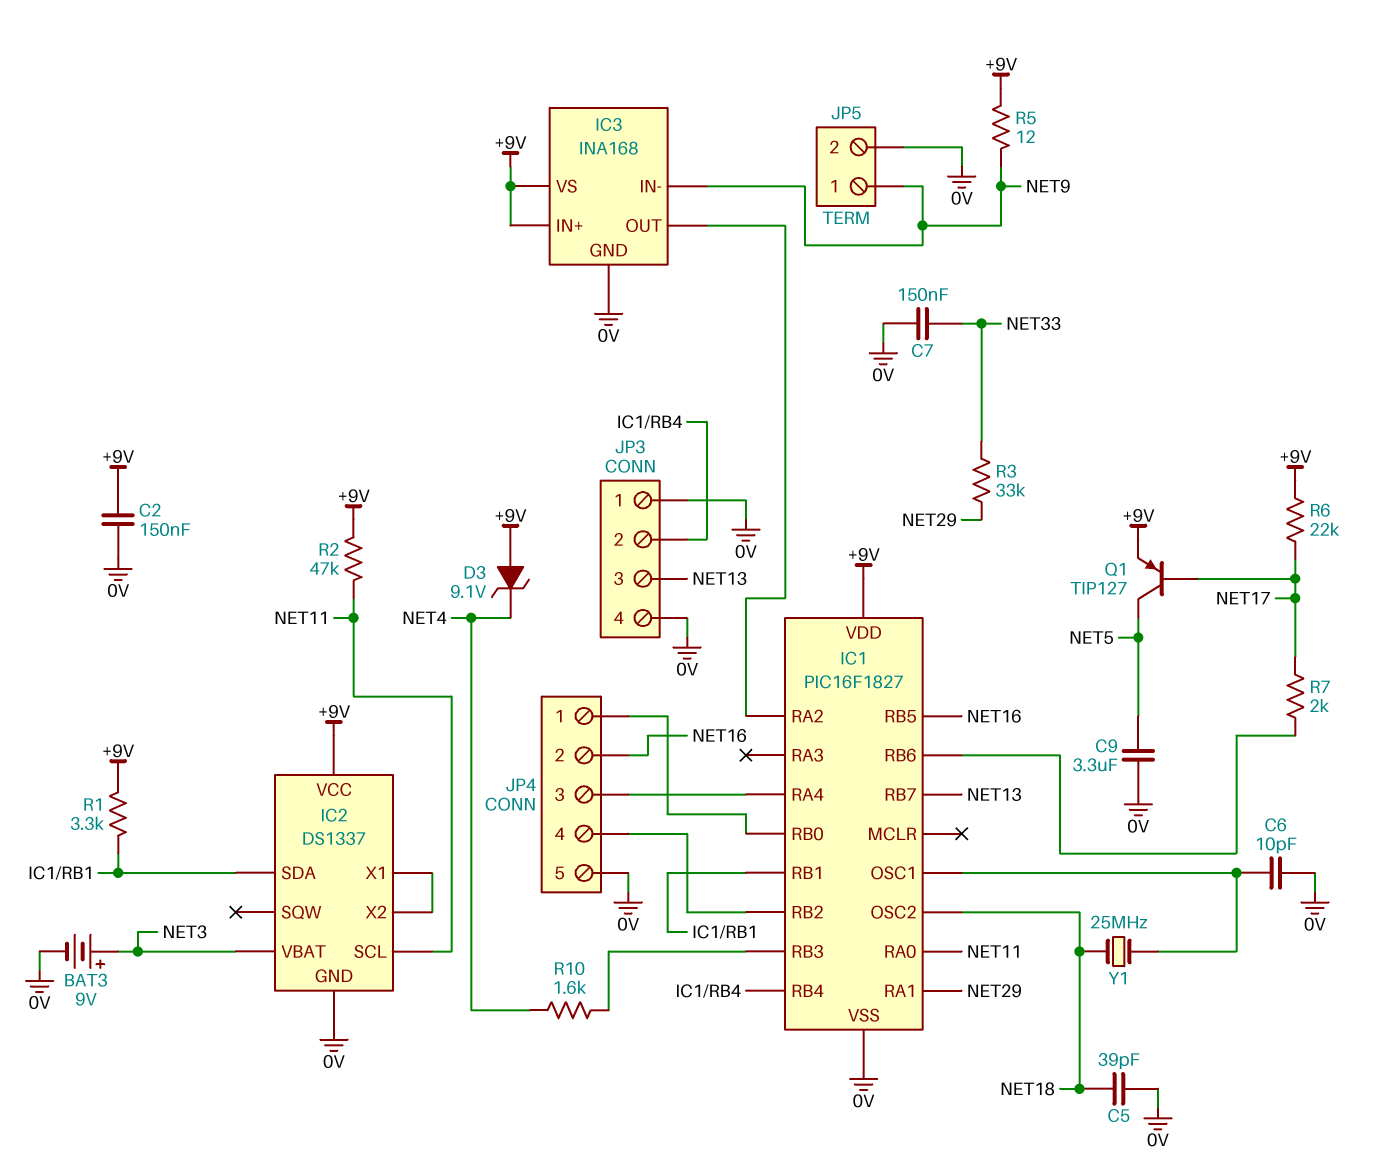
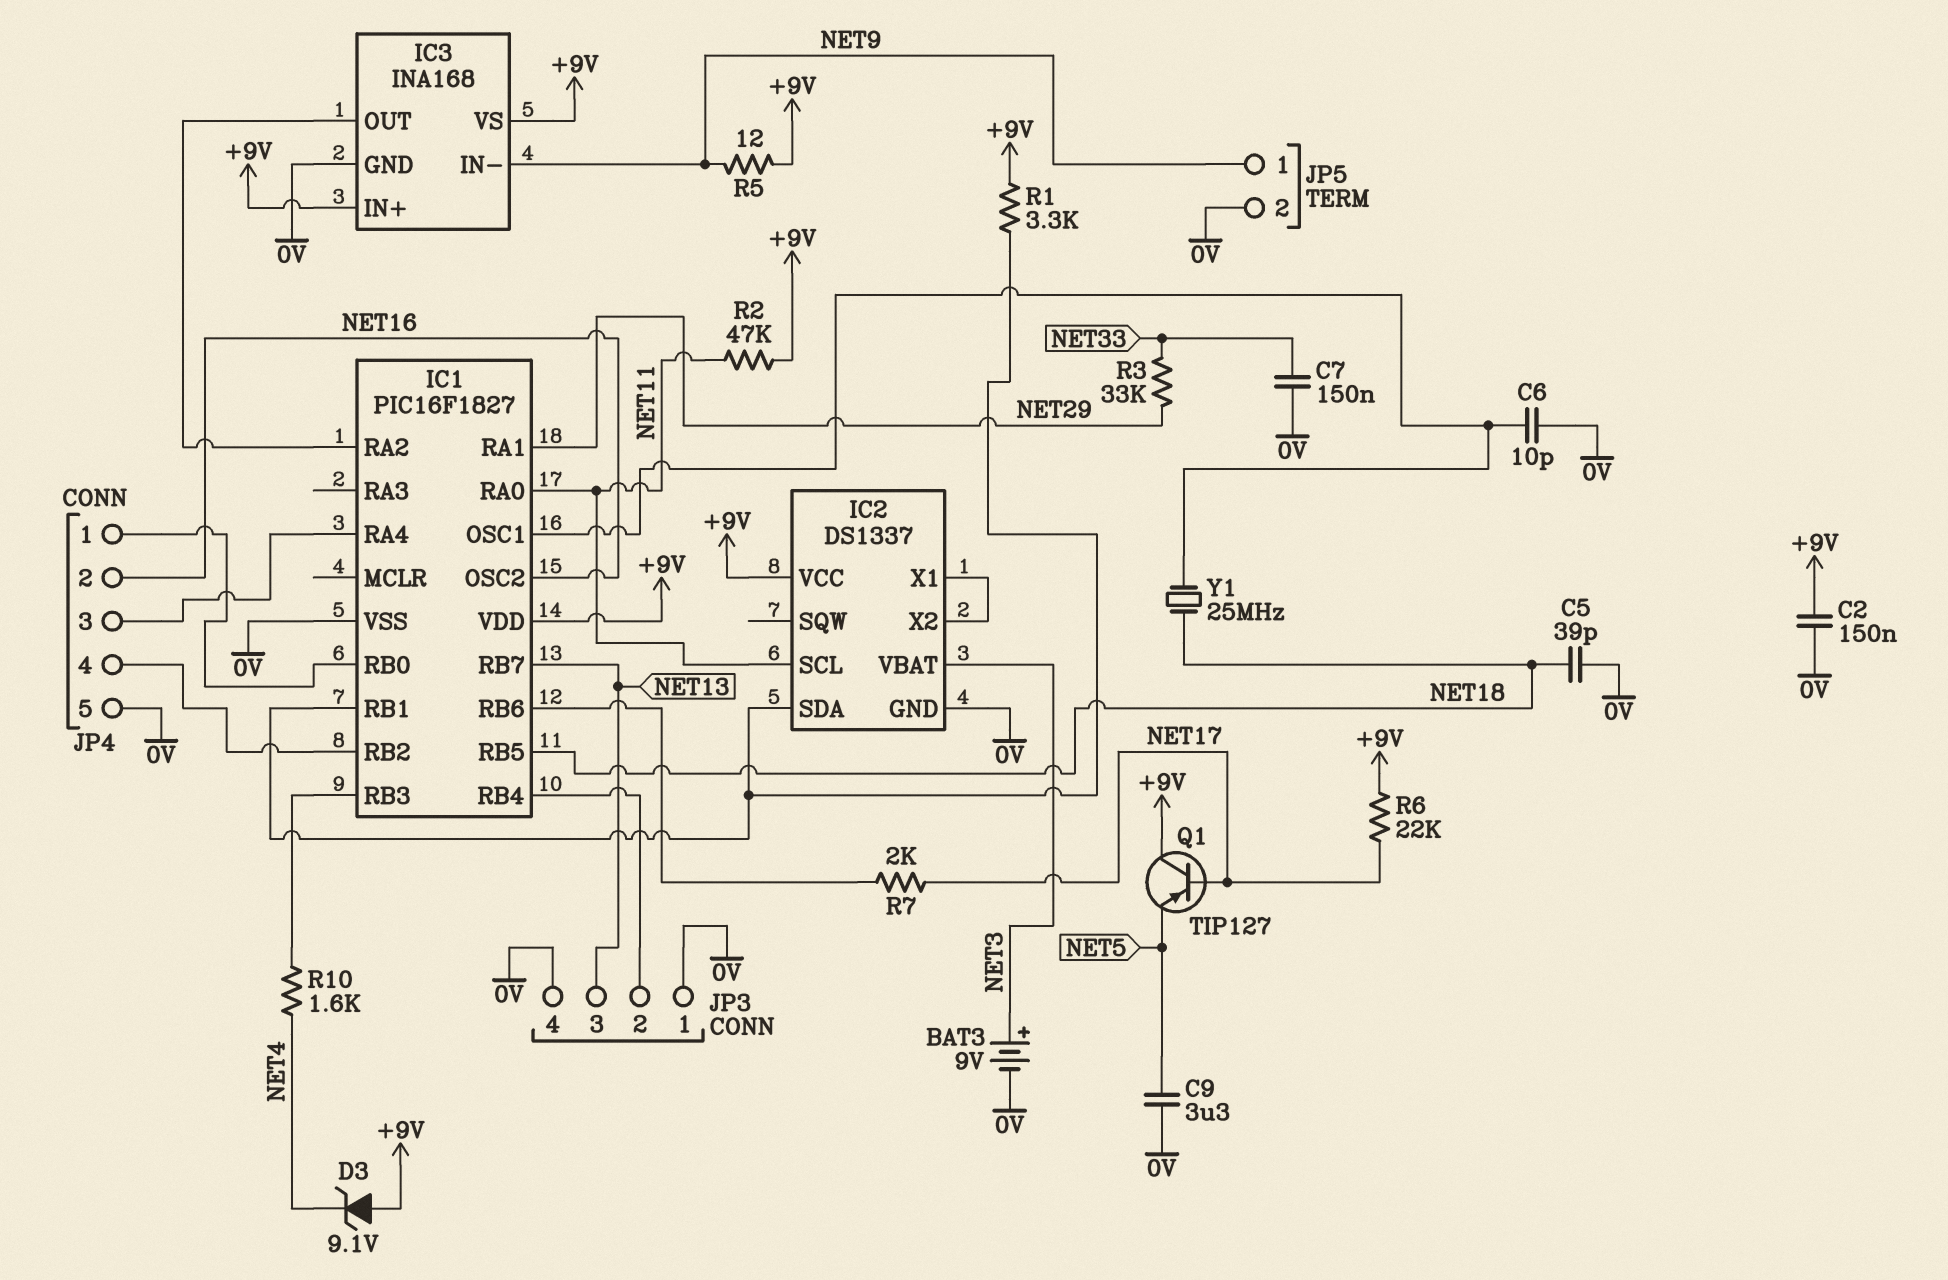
IC1 pin OSC2: NET18 -> NET16
IC1 pin RB5: NET16 -> NET18
Q1: PNP TIP127 (B NET17, C NET5, E +9V) -> PNP TIP127 (B NET17, C +9V, E NET5)

